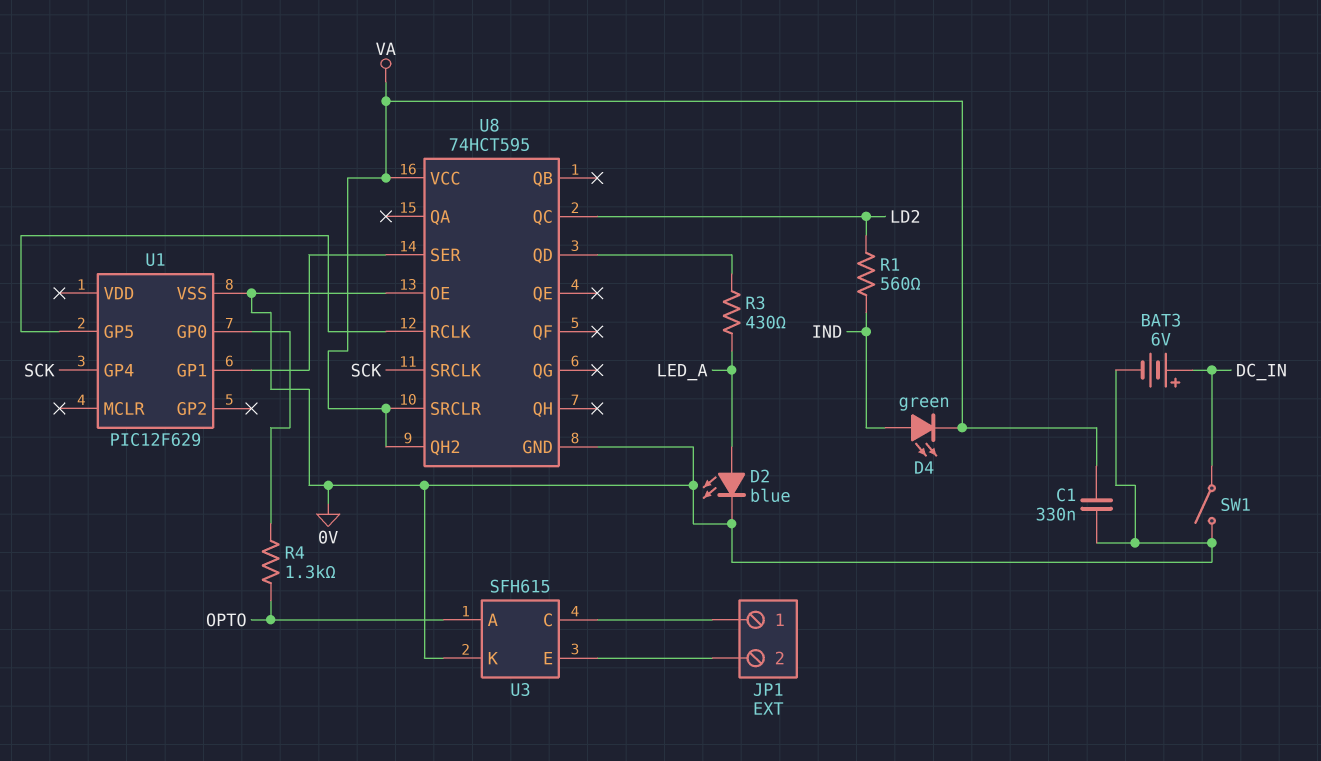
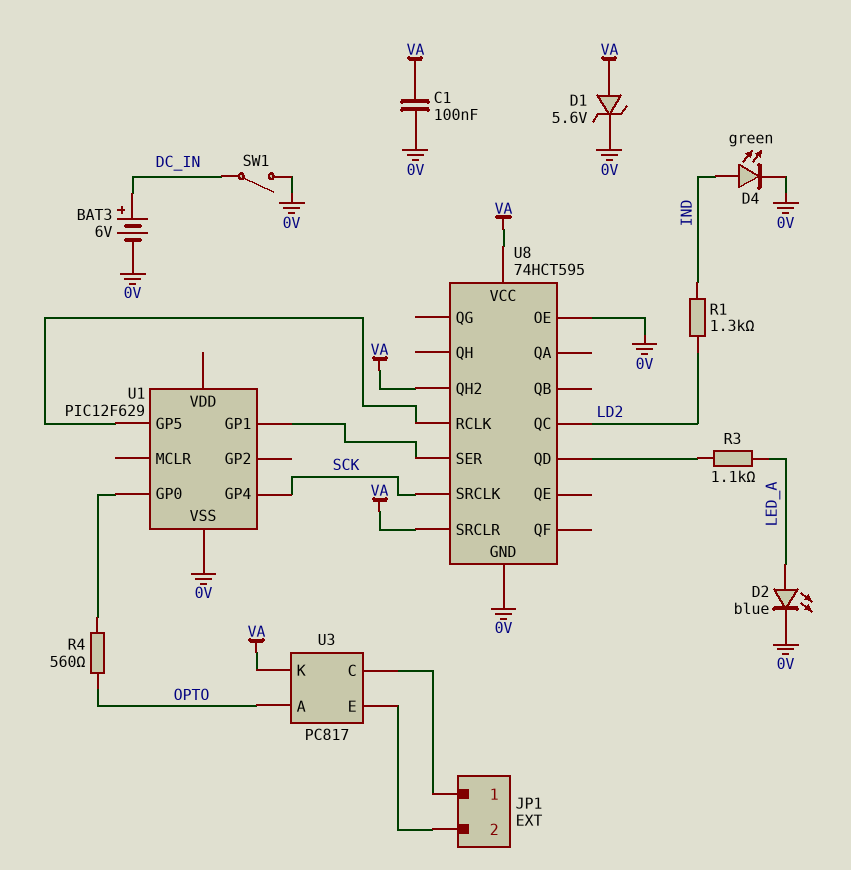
C1: 330nF (0V, VA) -> 100nF (0V, VA)
D1: none -> zener 5.6V (A VA, K 0V)
D4: LED green (A IND, K VA) -> LED green (A IND, K 0V)
R1: 560 (IND, LD2) -> 1.3k (IND, LD2)
R3: 430 (LED_A, U8/QD) -> 1.1k (LED_A, U8/QD)
R4: 1.3k (OPTO, U1/GP0) -> 560 (OPTO, U1/GP0)
U3: SFH615 -> PC817
U3 pin K: 0V -> VA

